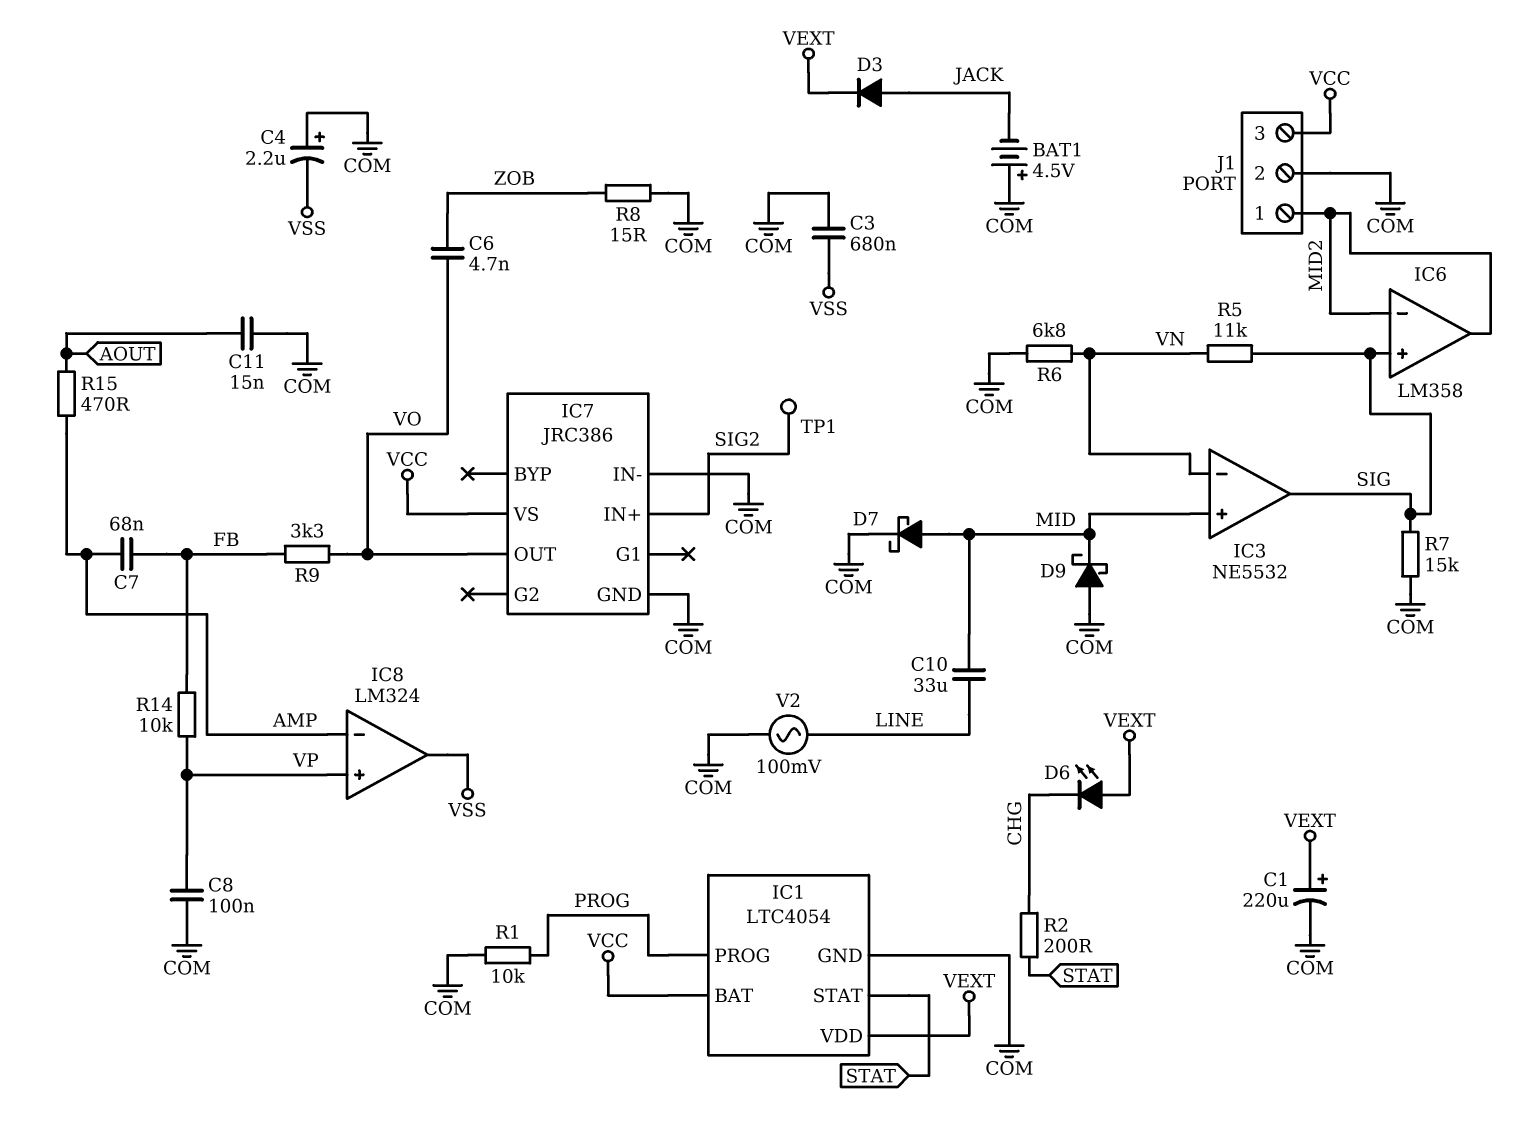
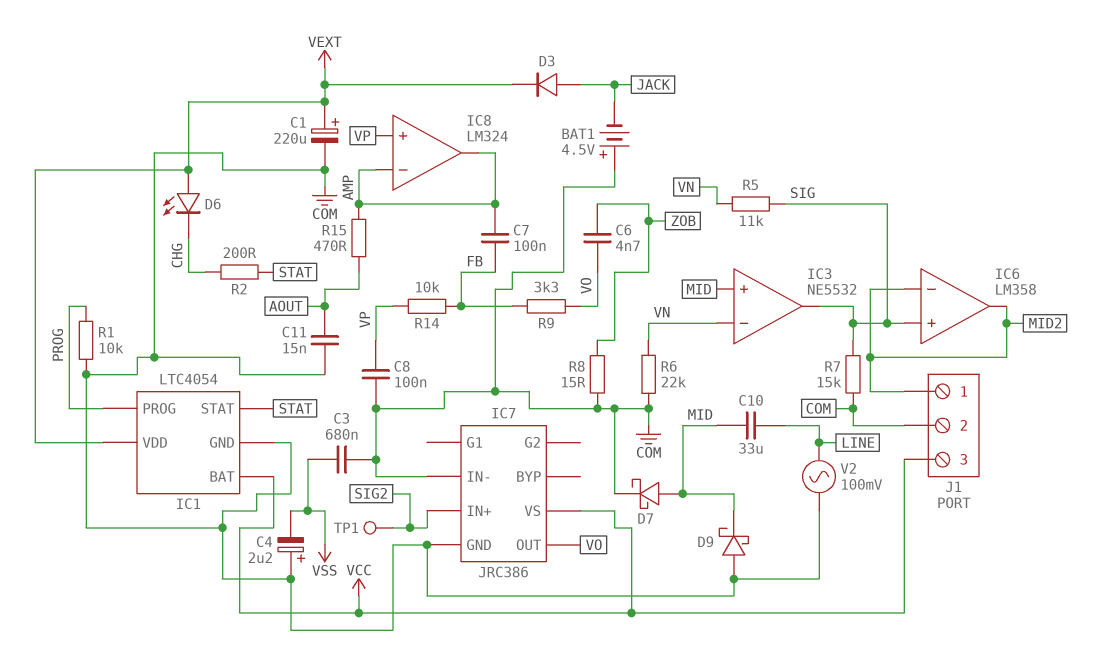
C7: 68nF (AMP, FB) -> 100nF (AMP, FB)
IC8 pin out: VSS -> AMP
R6: 6.8k (COM, VN) -> 22k (COM, VN)

